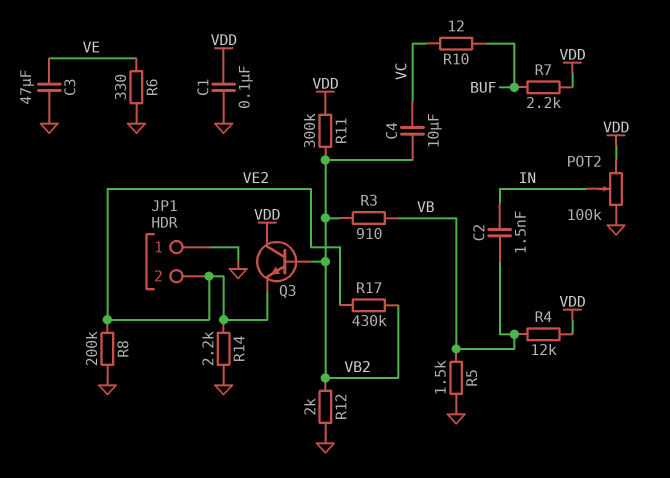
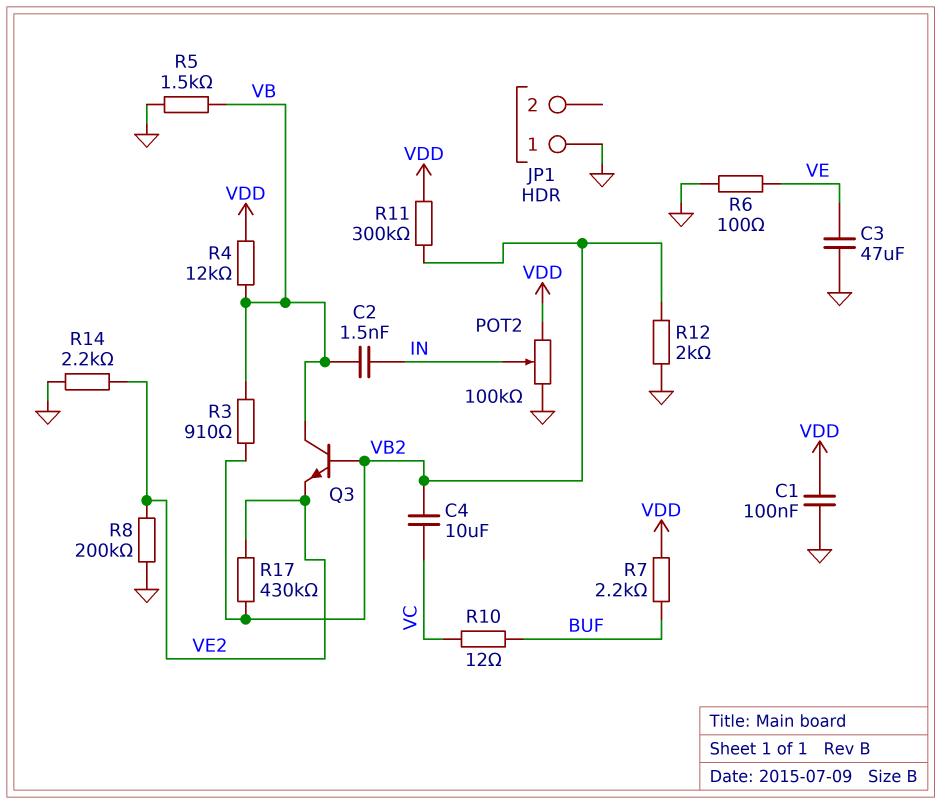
JP1 pin 2: VE2 -> none
Q3: NPN (B VB2, C VDD, E VE2) -> NPN (B VB2, C VB, E VE2)
R6: 330 (GND, VE) -> 100 (GND, VE)

